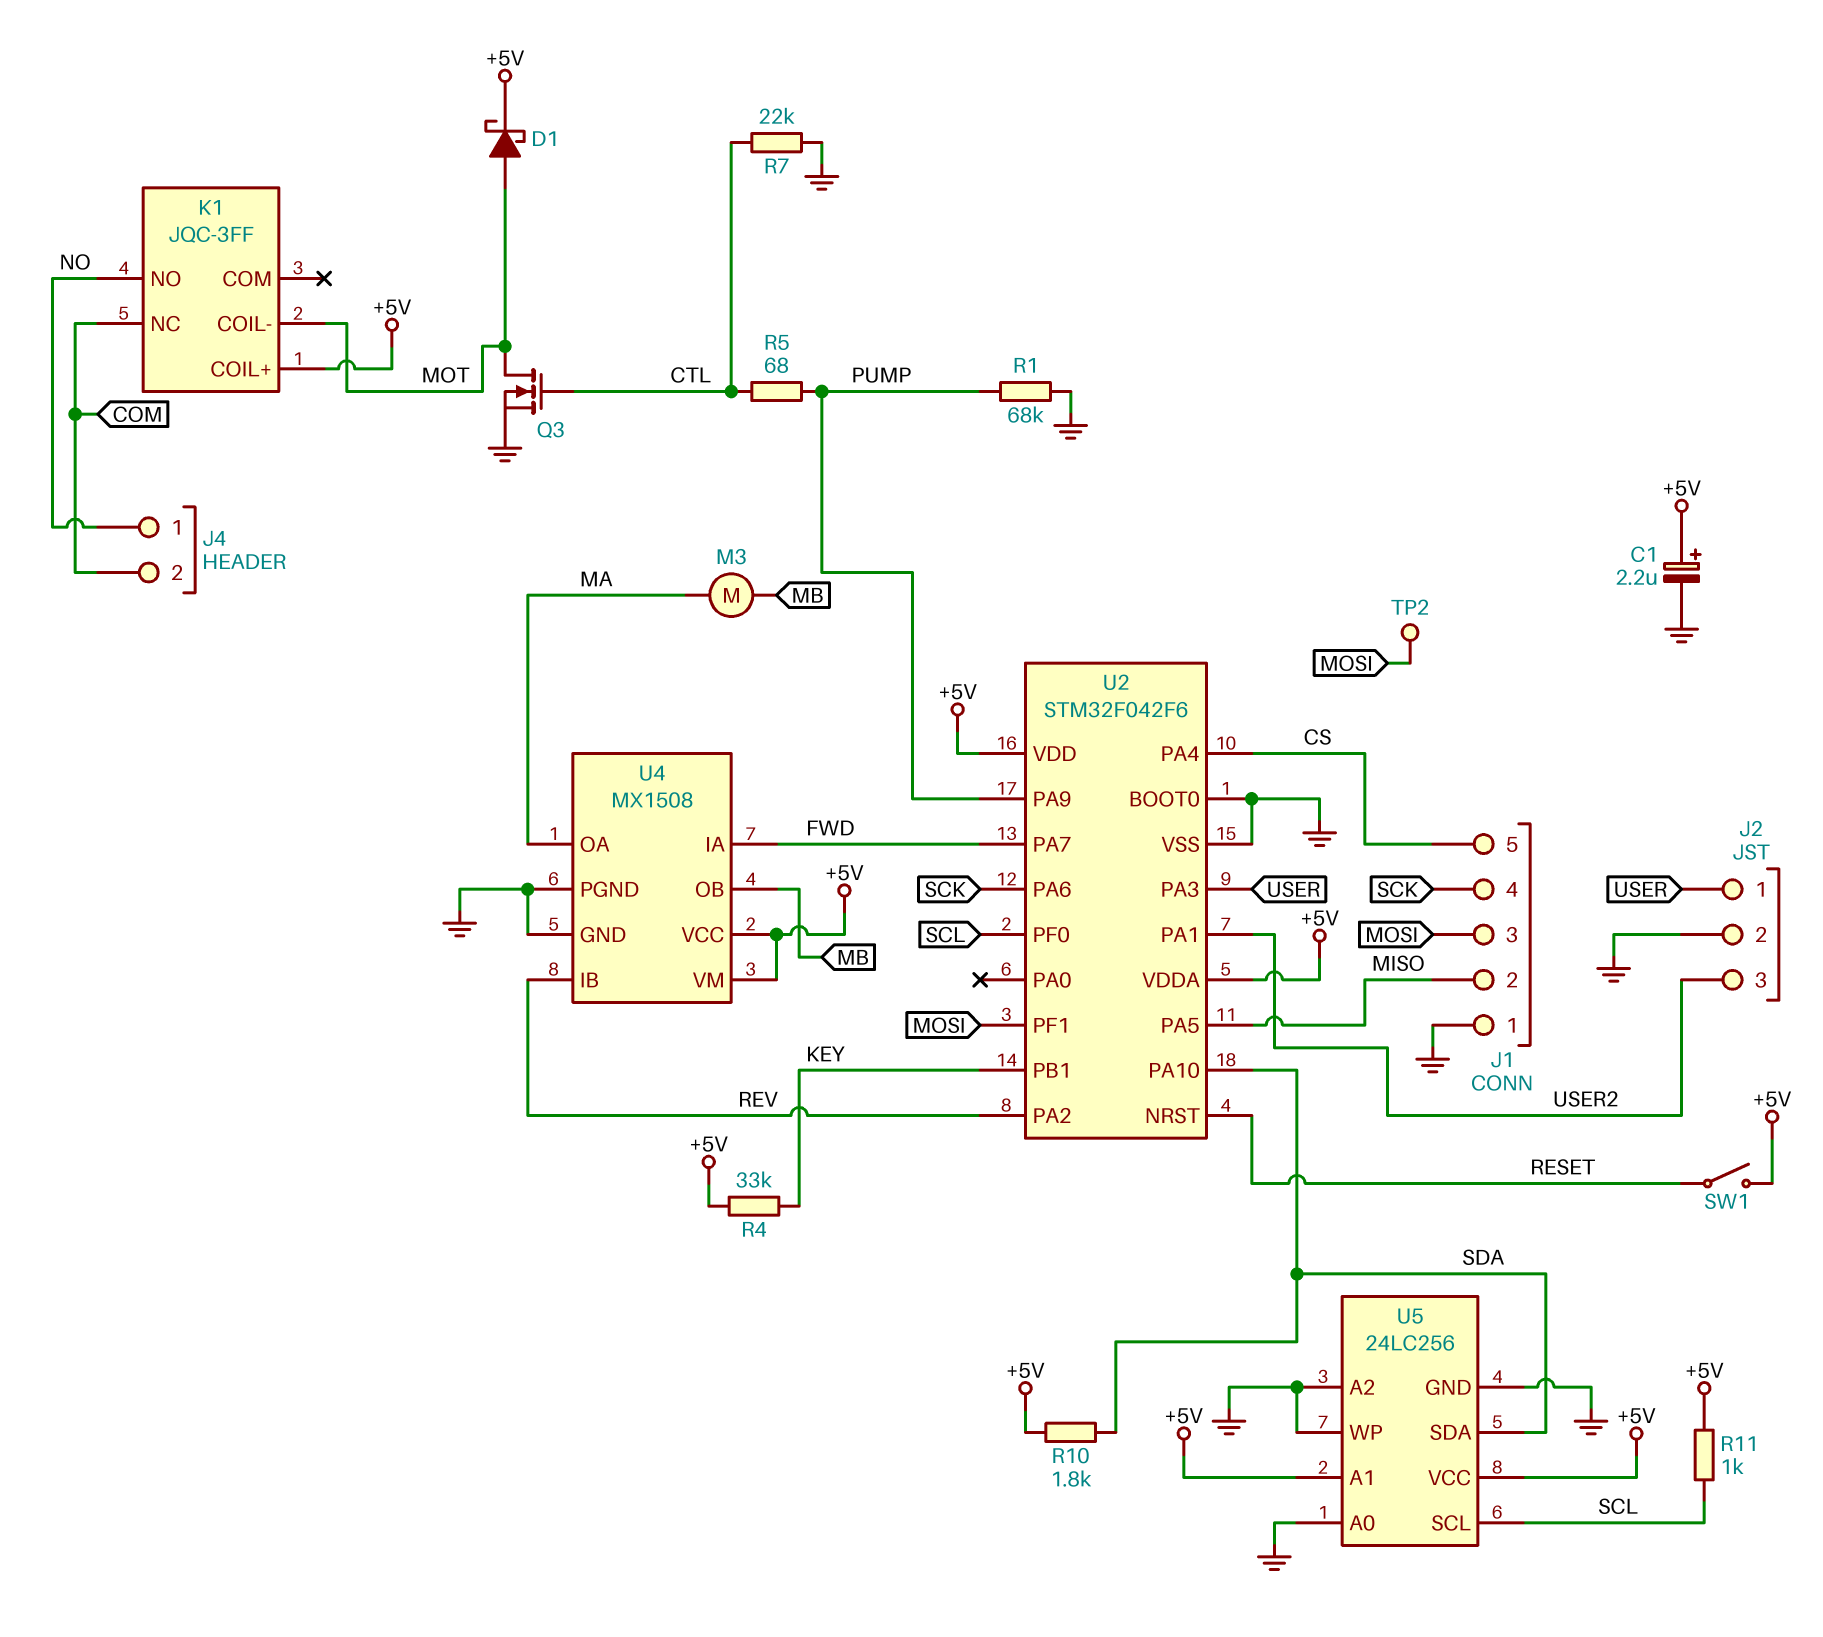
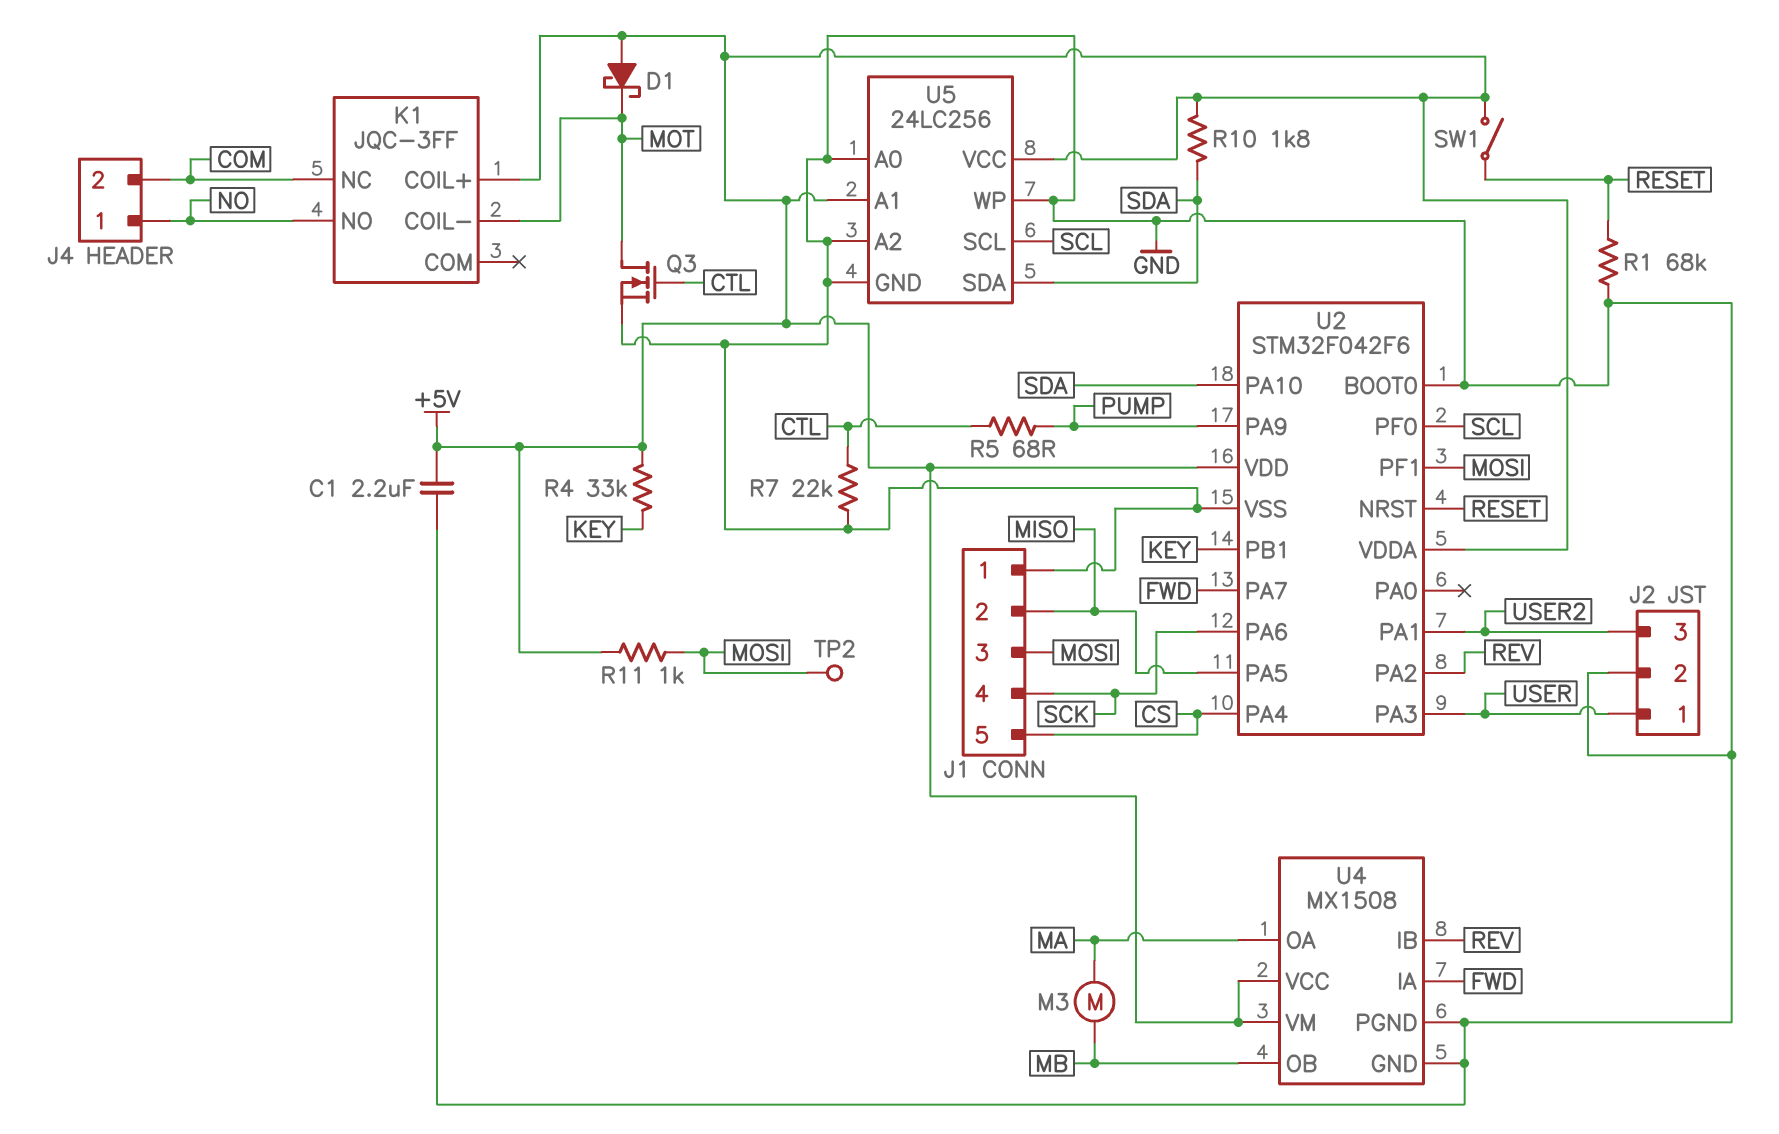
C1: 2.2uF (plus +5V, minus GND) -> 2.2uF (+5V, GND)
D1: schottky (A MOT, K +5V) -> schottky (A +5V, K MOT)
R1: 68k (GND, PUMP) -> 68k (GND, RESET)
R11: 1k (+5V, SCL) -> 1k (+5V, MOSI)

